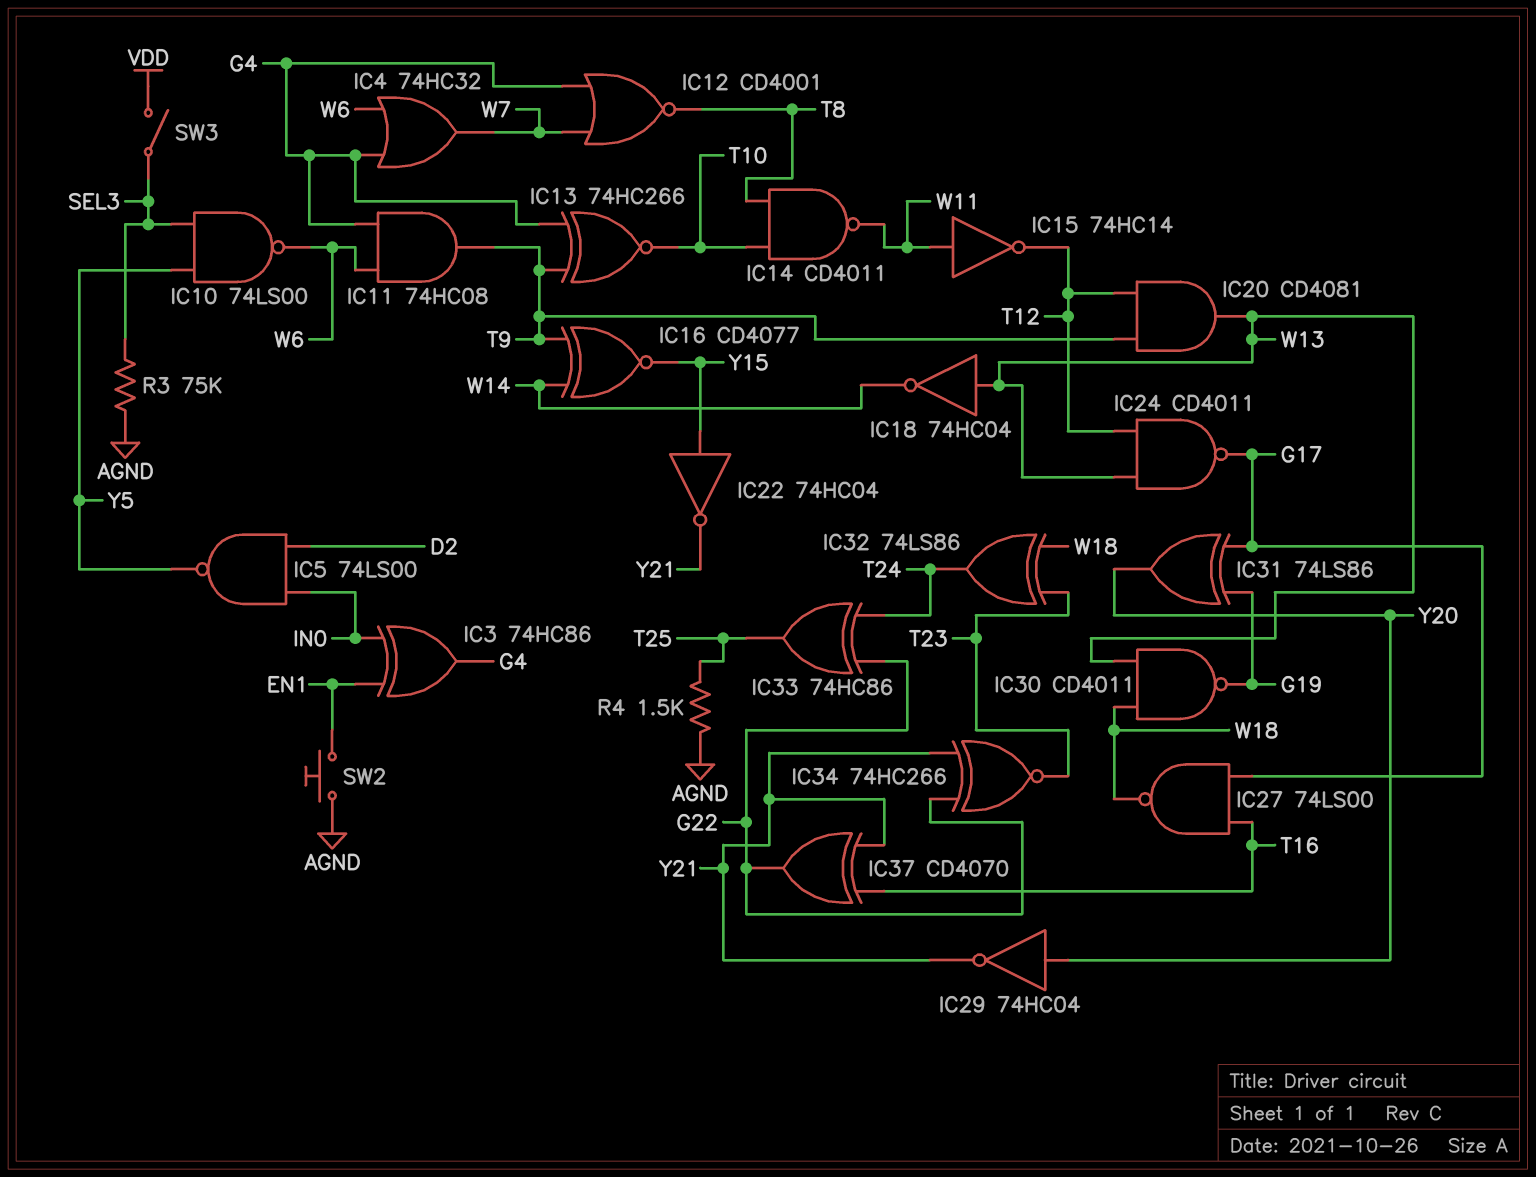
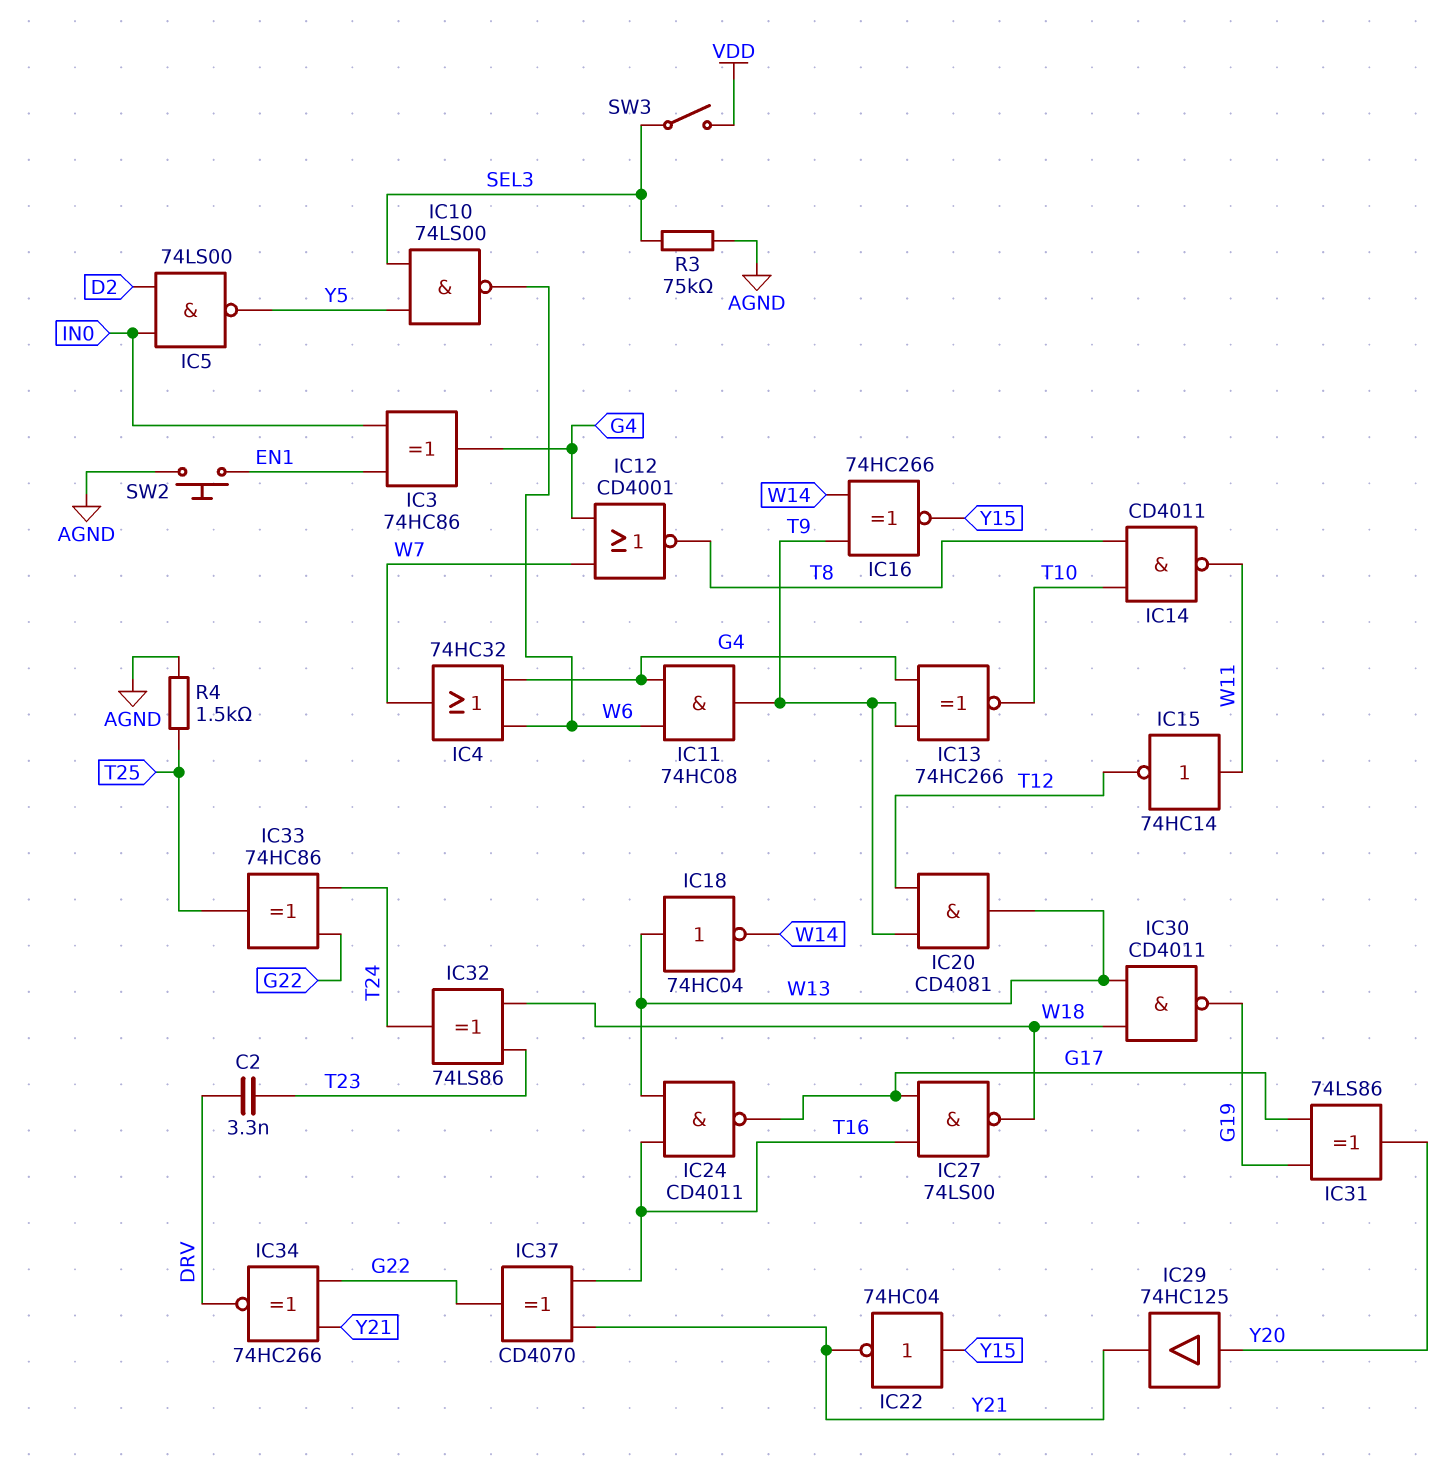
C2: none -> 3.3nF (DRV, T23)
IC16: XNOR CD4077 (in T9, in W14, out Y15) -> XNOR 74HC266 (in T9, in W14, out Y15)
IC24: NAND CD4011 (in T12, in W13, out G17) -> NAND CD4011 (in T16, in W13, out G17)
IC29: NOT 74HC04 (in Y20, out Y21) -> buffer 74HC125 (in Y20, out Y21)
IC34: XNOR 74HC266 (in G22, in Y21, out T23) -> XNOR 74HC266 (in G22, in Y21, out DRV)

